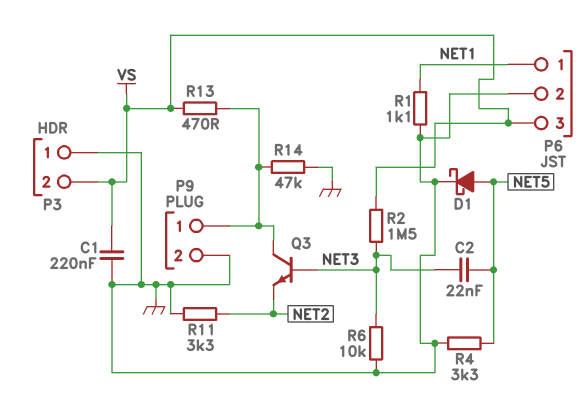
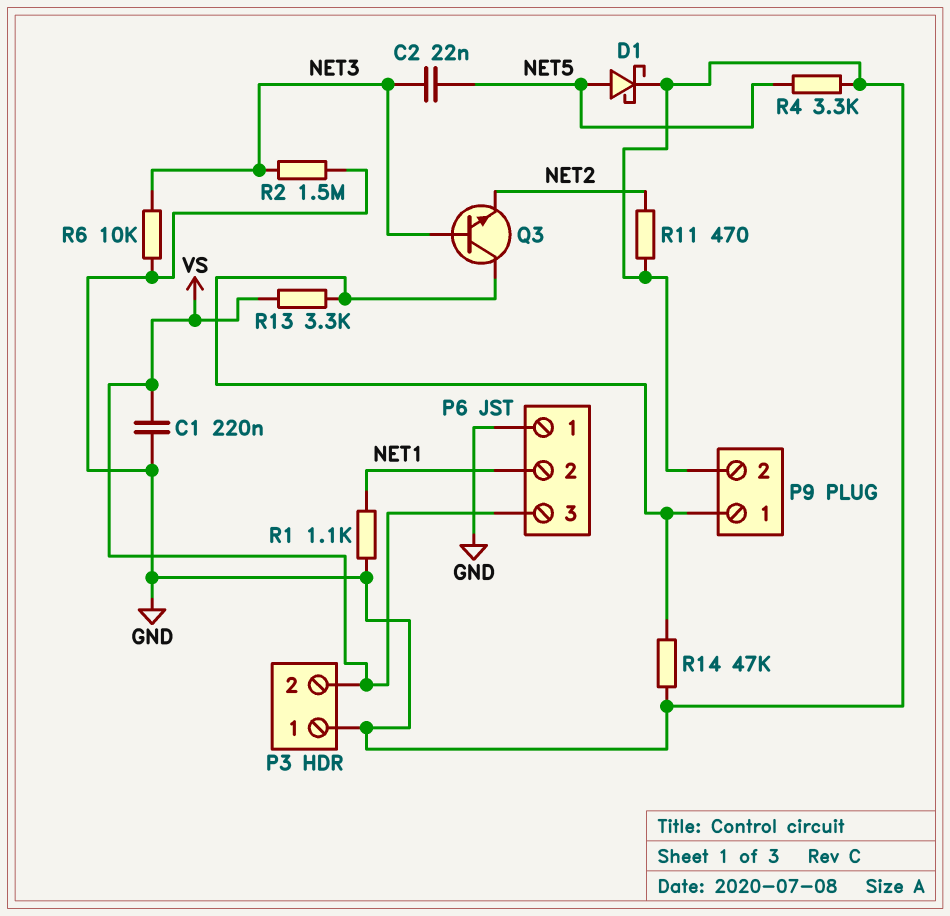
P6 pin 1: NET1 -> GND
P6 pin 2: GND -> NET1
R2: 1.5M (NET3, VS) -> 1.5M (GND, NET3)
R11: 3.3k (GND, NET2) -> 470 (GND, NET2)
R13: 470 (P9/1, VS) -> 3.3k (P9/1, VS)

